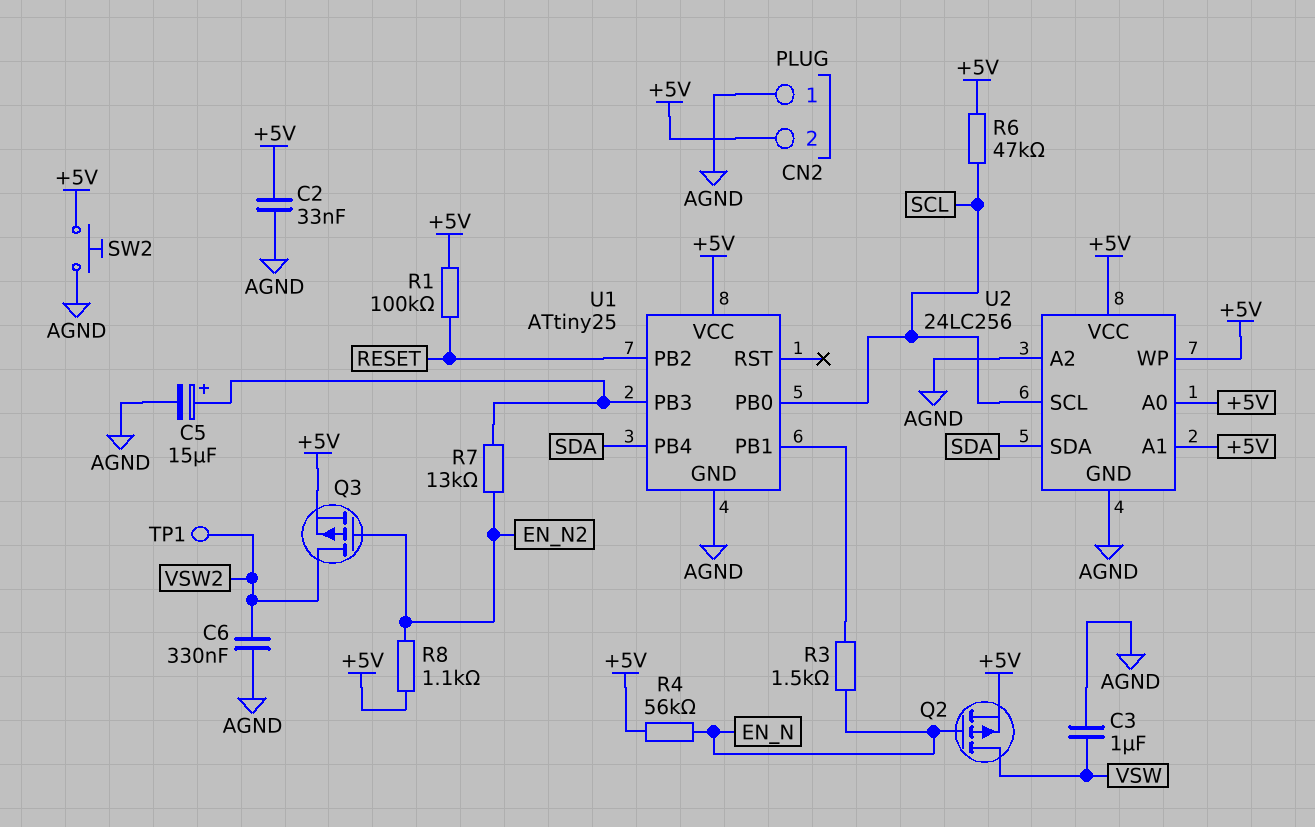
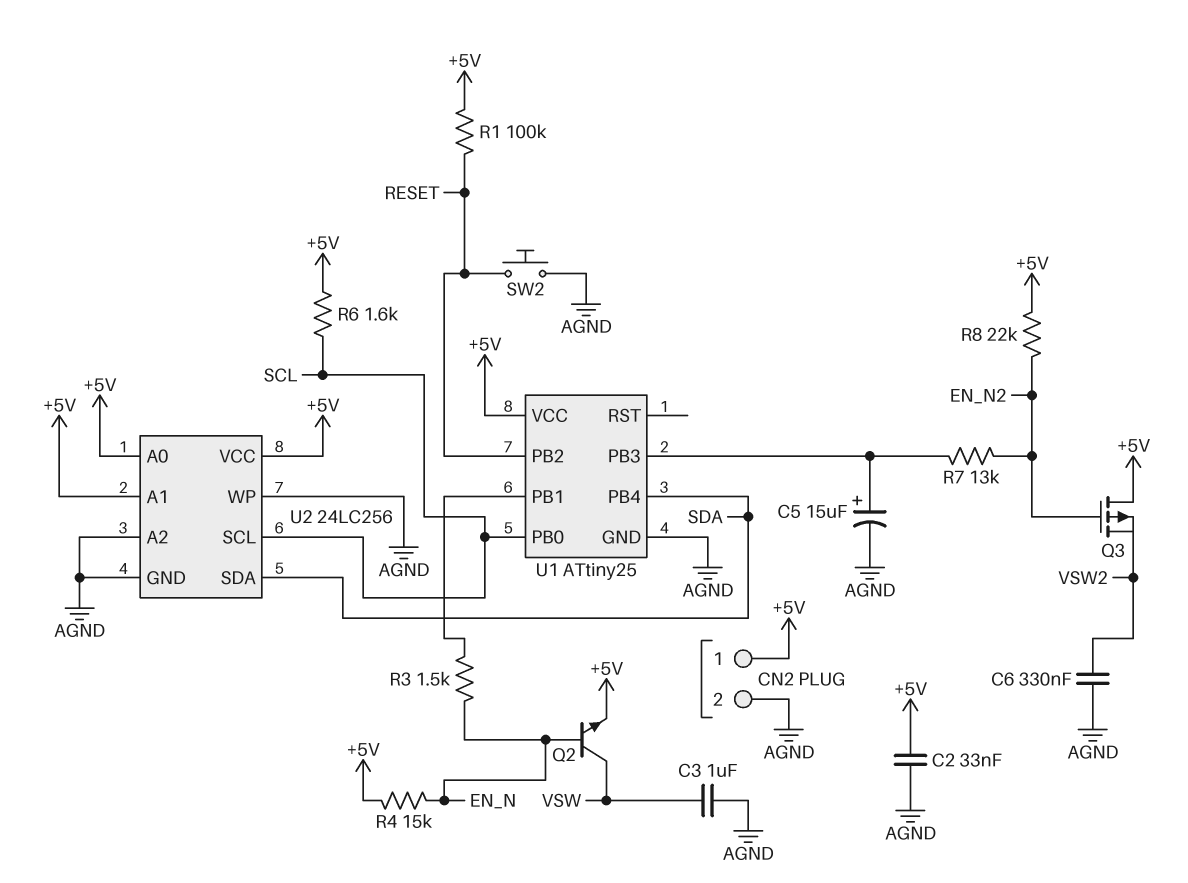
CN2 pin 1: AGND -> +5V
CN2 pin 2: +5V -> AGND
Q2: PMOS (G EN_N, D VSW, S +5V) -> NPN (B EN_N, C VSW, E +5V)
Q3: PMOS (G EN_N2, D VSW2, S +5V) -> PMOS (G EN_N2, D +5V, S VSW2)
R4: 56k (+5V, EN_N) -> 15k (+5V, EN_N)
R6: 47k (+5V, SCL) -> 1.6k (+5V, SCL)
R8: 1.1k (+5V, EN_N2) -> 22k (+5V, EN_N2)
SW2: button (+5V, AGND) -> button (AGND, RESET)
TP1: test point (VSW2) -> none
U2 pin WP: +5V -> AGND

